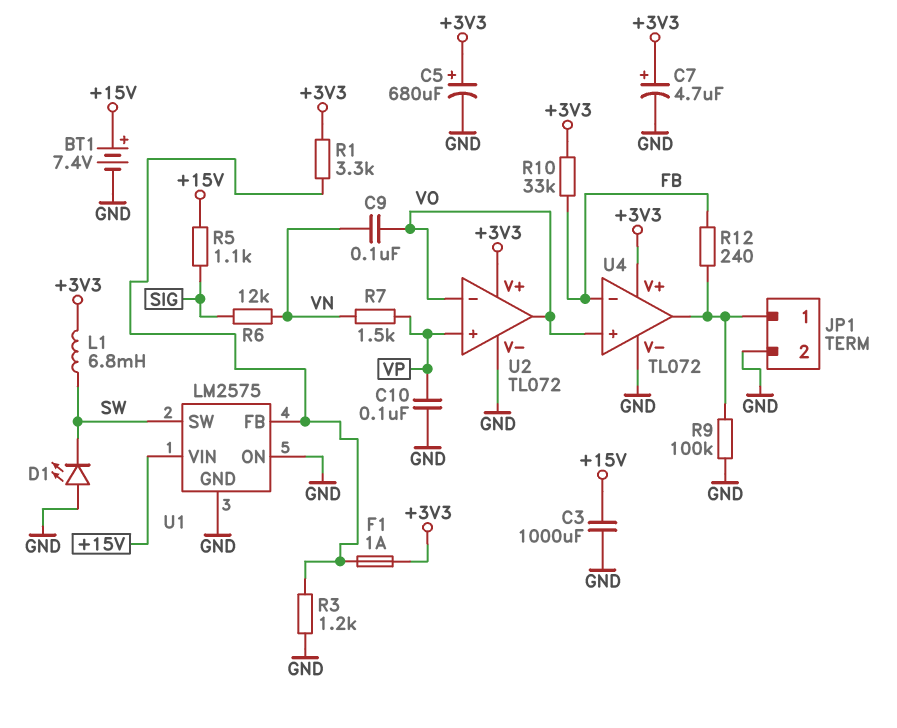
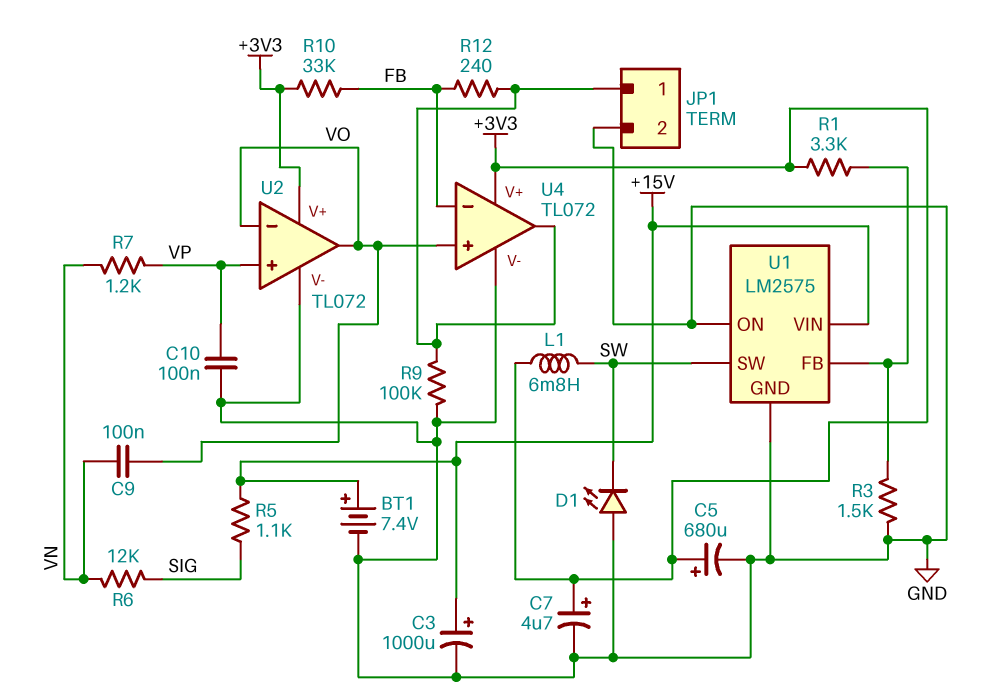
C3: 1000uF (+15V, GND) -> 1000uF (plus +15V, minus GND)
F1: 1A (+3V3, U1/FB) -> none
R3: 1.2k (GND, U1/FB) -> 1.5k (GND, U1/FB)
R7: 1.5k (VN, VP) -> 1.2k (VN, VP)

